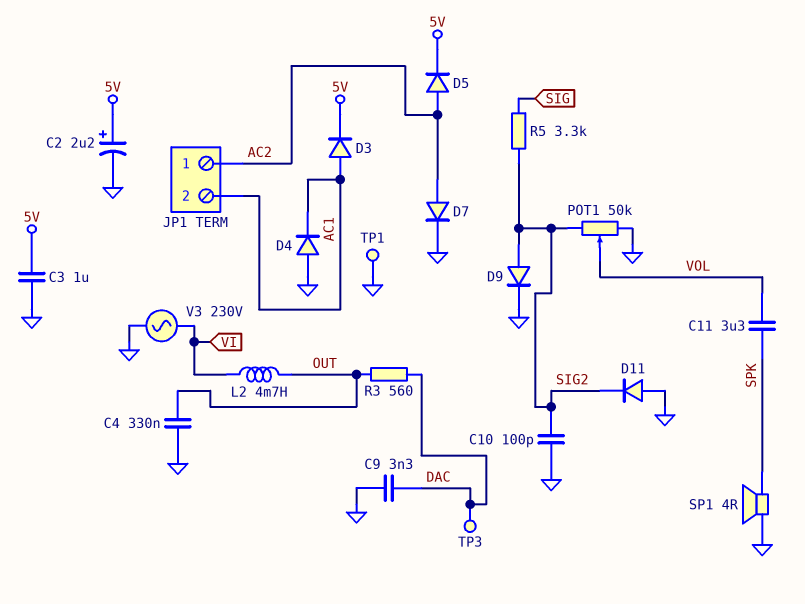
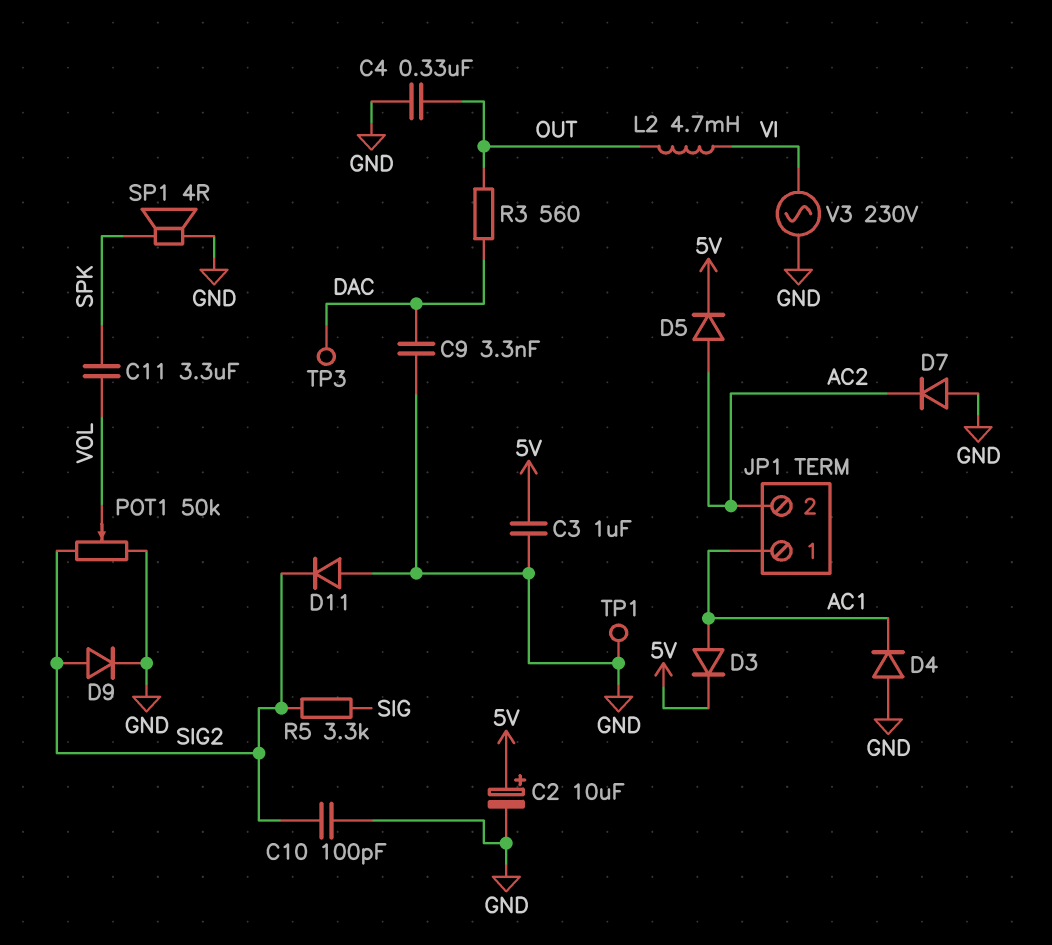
C2: 2.2uF (plus 5V, minus GND) -> 10uF (plus 5V, minus GND)
D7: diode (A AC2, K GND) -> diode (A GND, K AC2)
JP1 pin 1: AC2 -> AC1
JP1 pin 2: AC1 -> AC2

